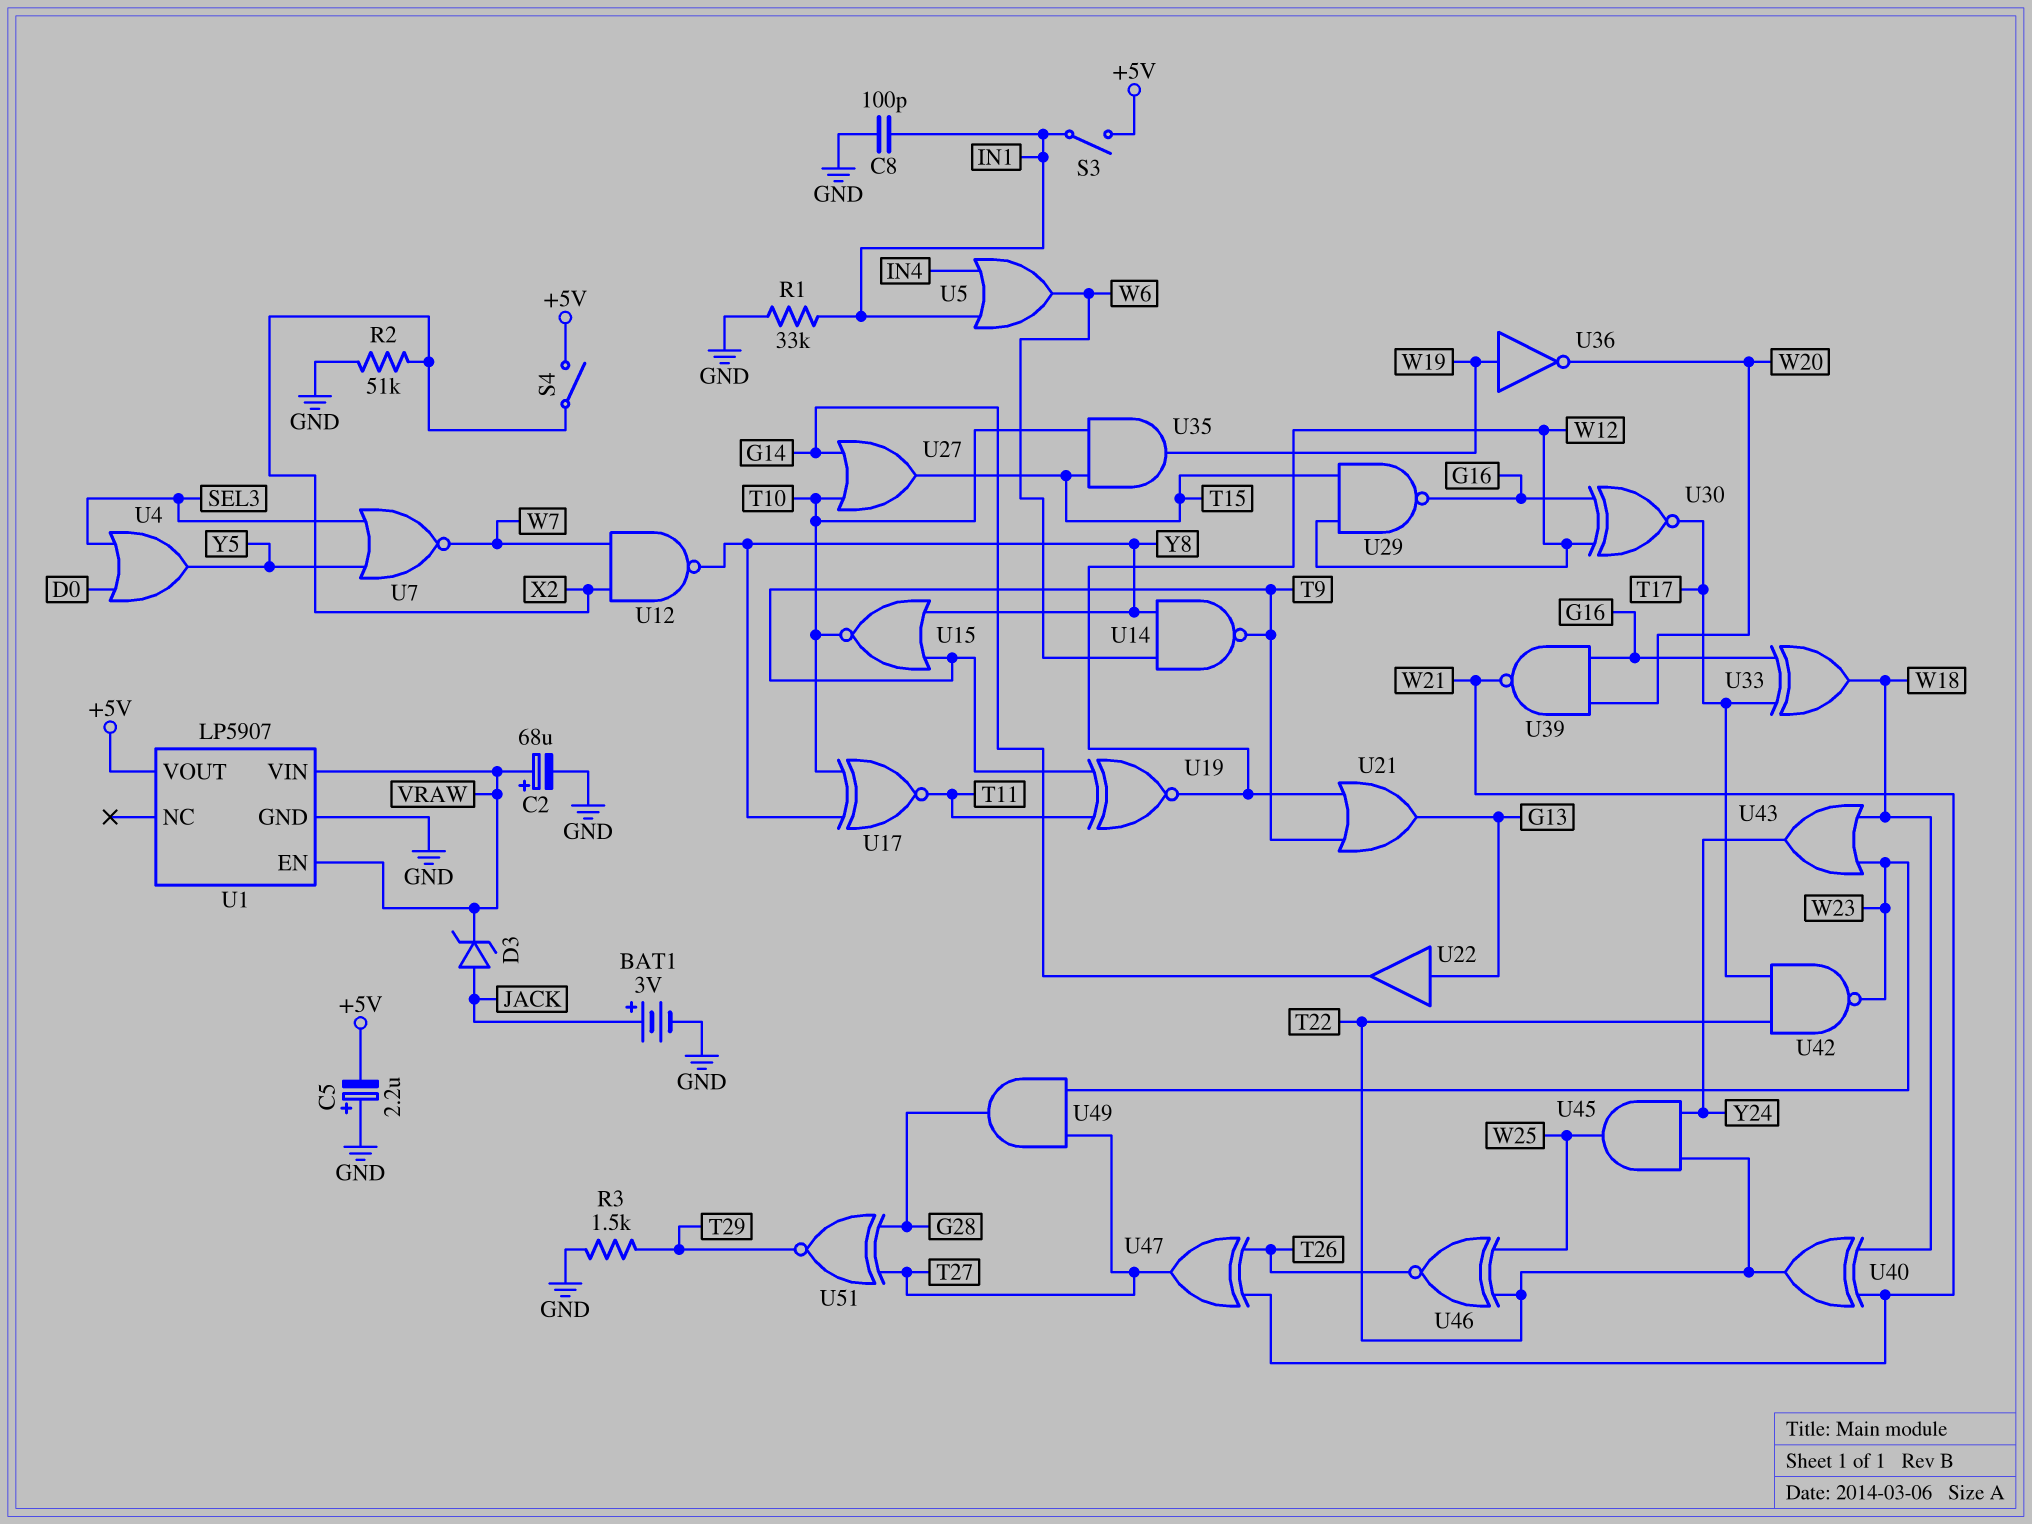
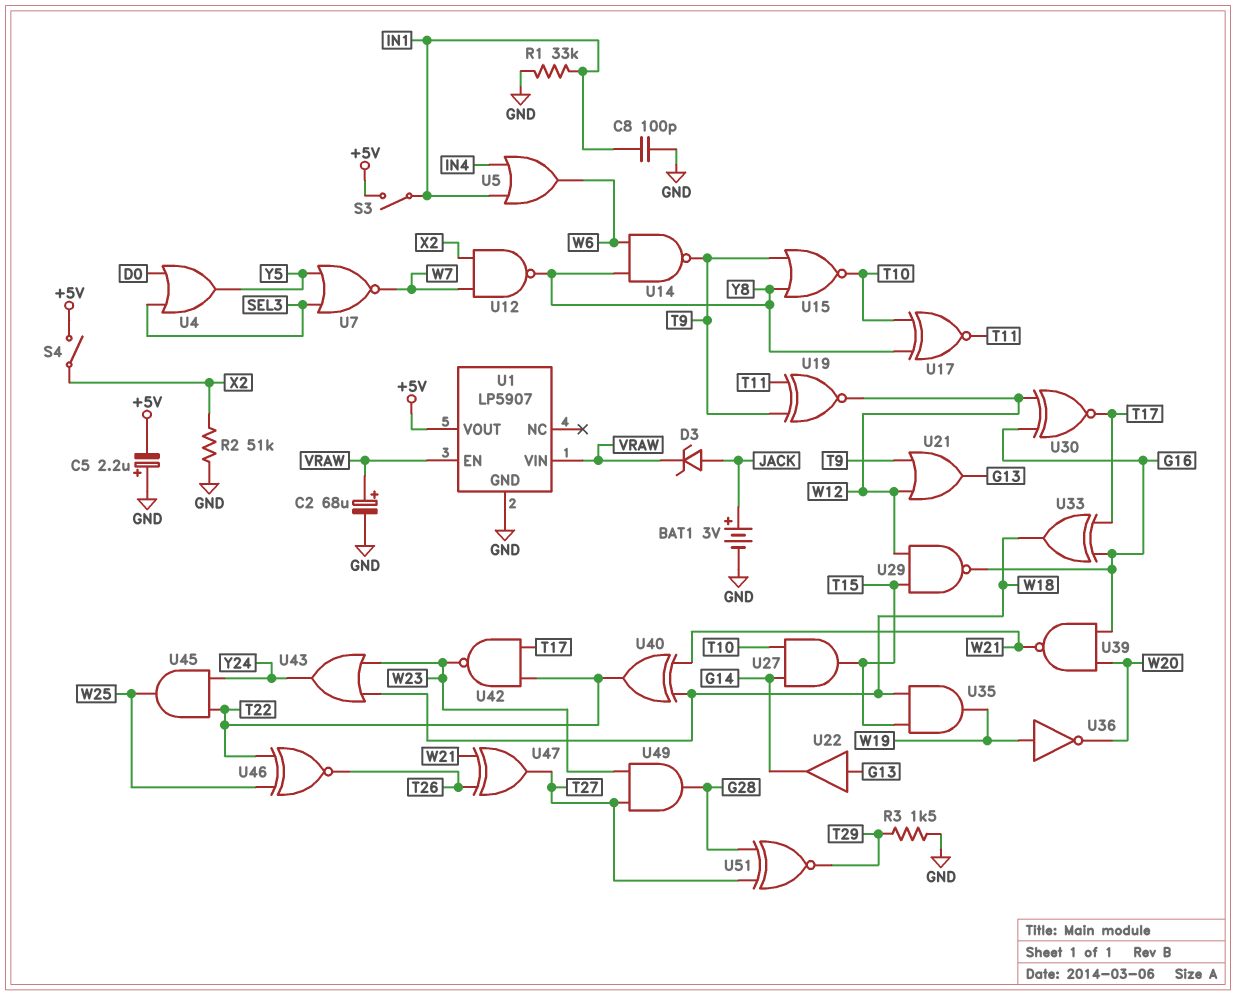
U27: OR (in G14, in T10, out T15) -> AND (in G14, in T10, out T15)
U35: AND (in T10, in T15, out W19) -> AND (in T15, in W18, out W19)

